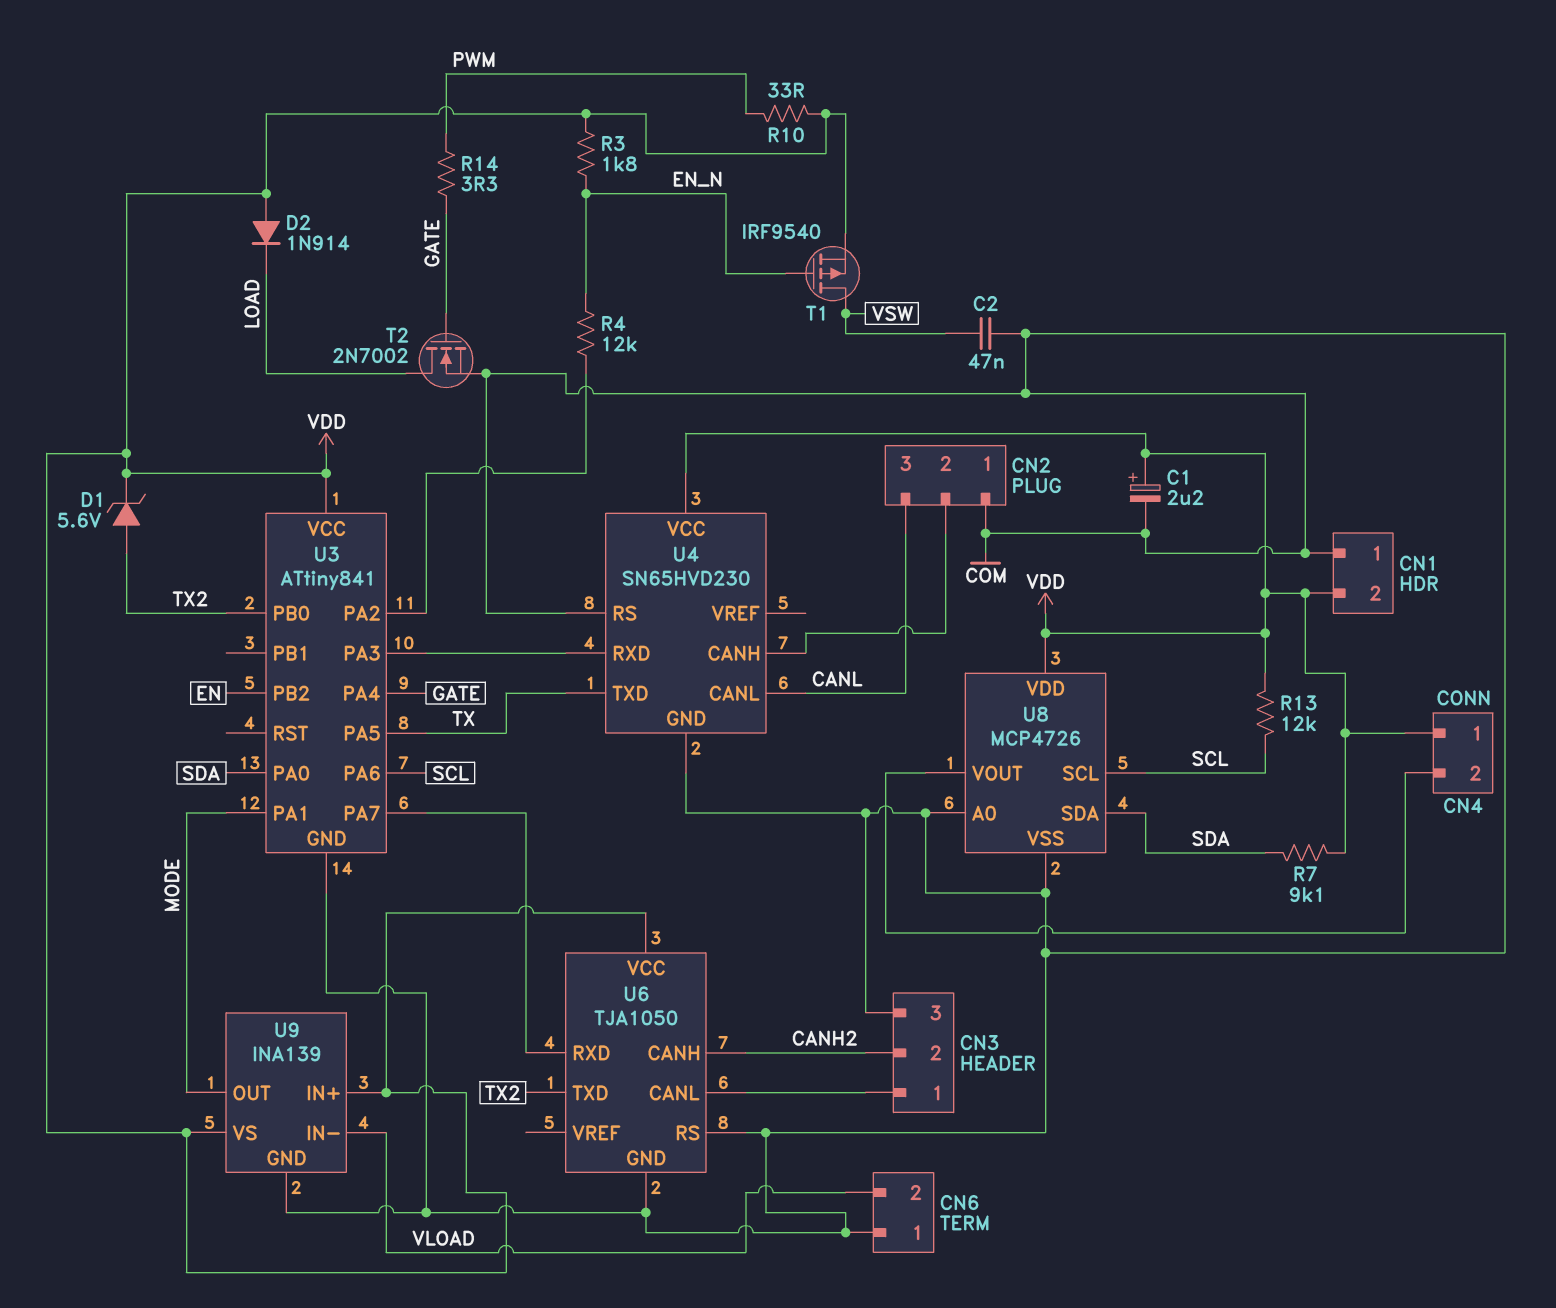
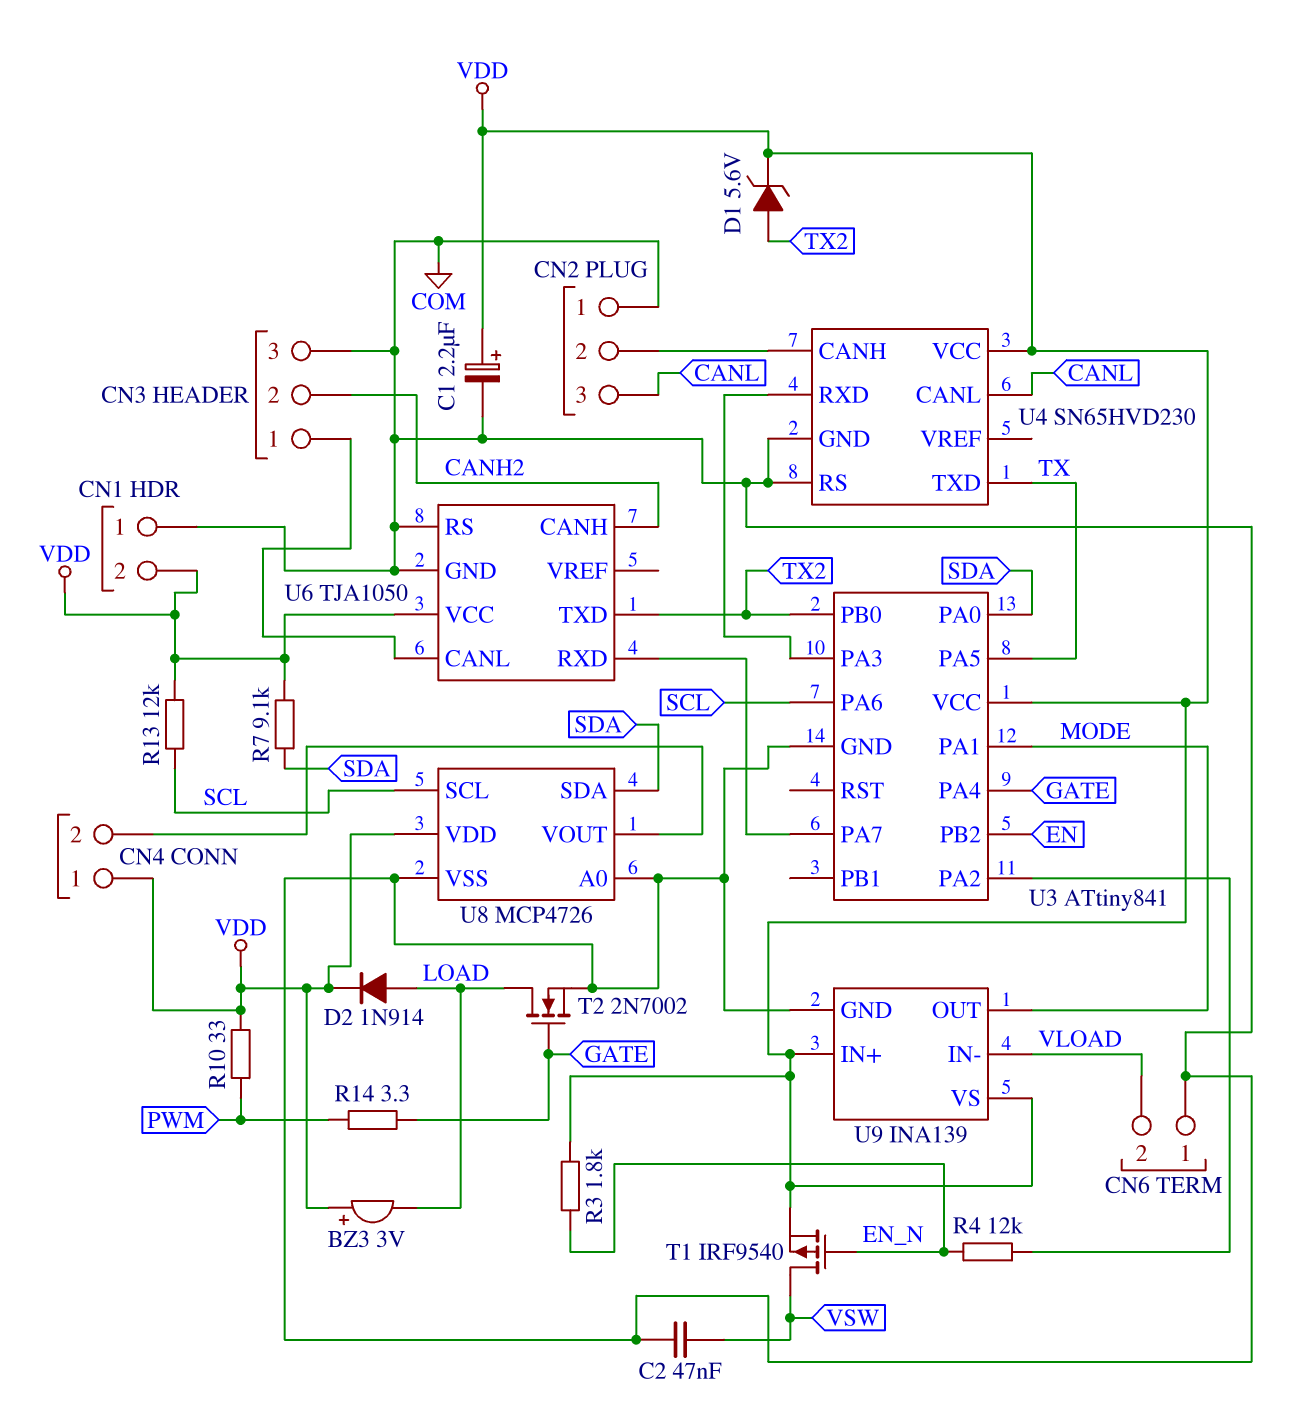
BZ3: none -> buzzer 3V (plus VDD, minus LOAD)
D2: diode 1N914 (A VDD, K LOAD) -> diode 1N914 (A LOAD, K VDD)

